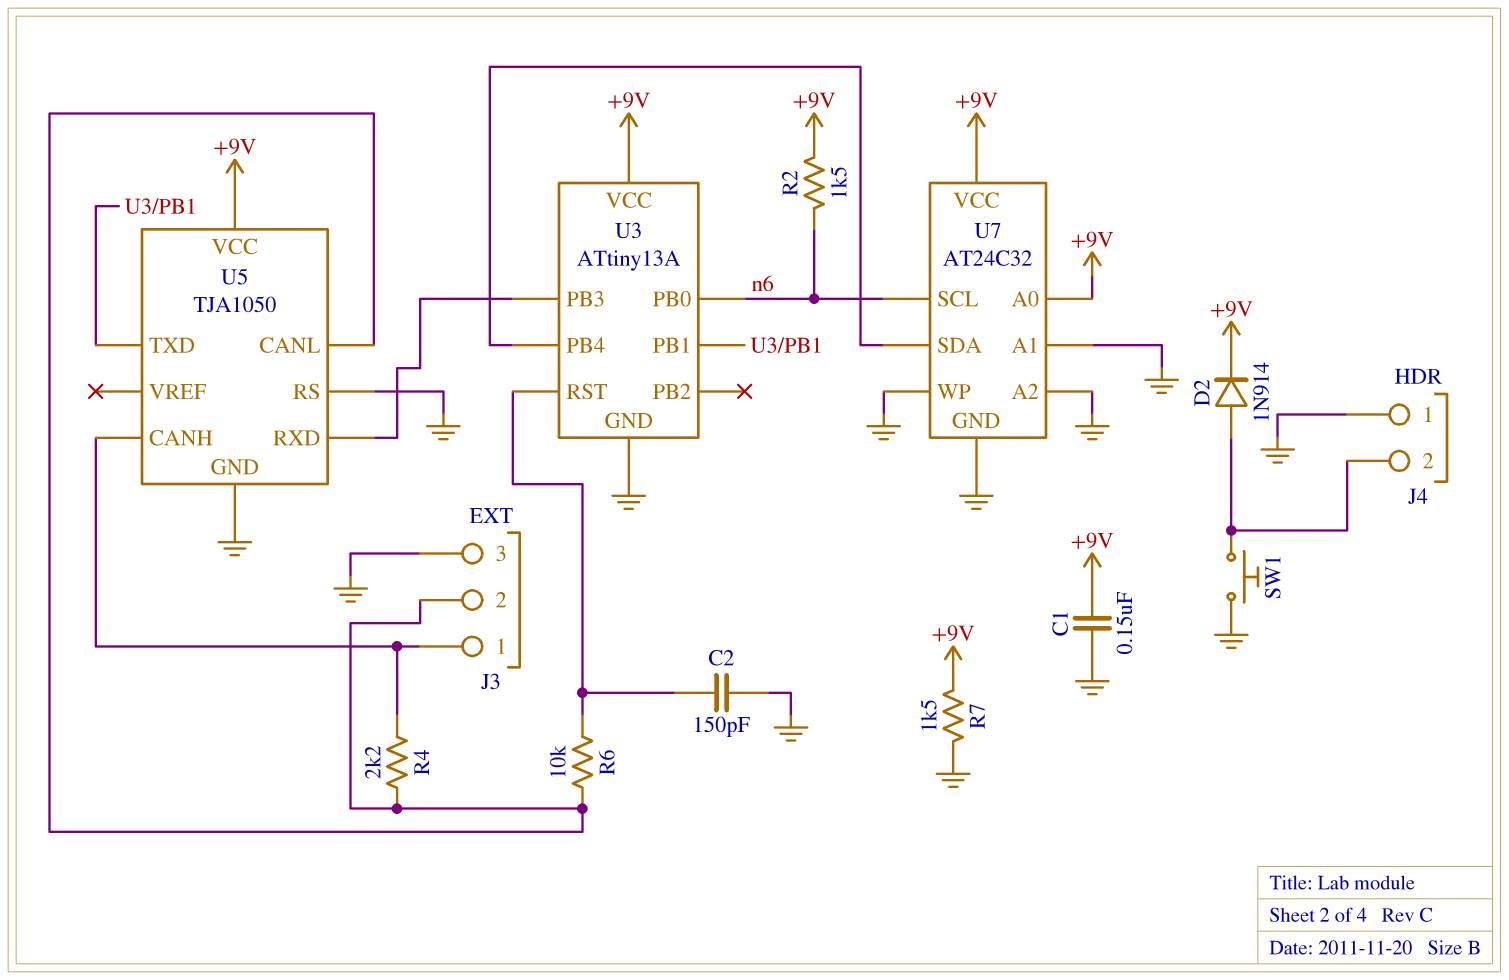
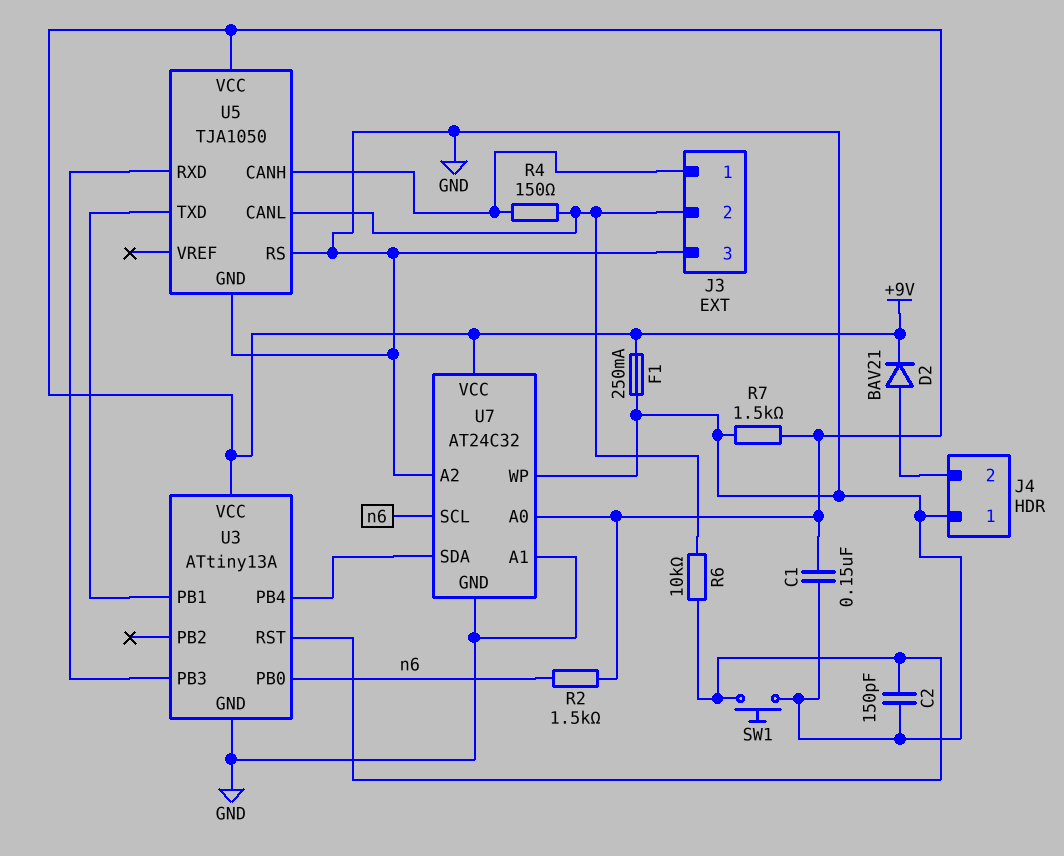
D2: diode 1N914 (A J4/2, K +9V) -> diode BAV21 (A J4/2, K +9V)
F1: none -> 250mA (+9V, GND)
R4: 2.2k (J3/1, J3/2) -> 150 (J3/1, J3/2)
SW1: button (GND, J4/2) -> button (GND, U3/RST)

